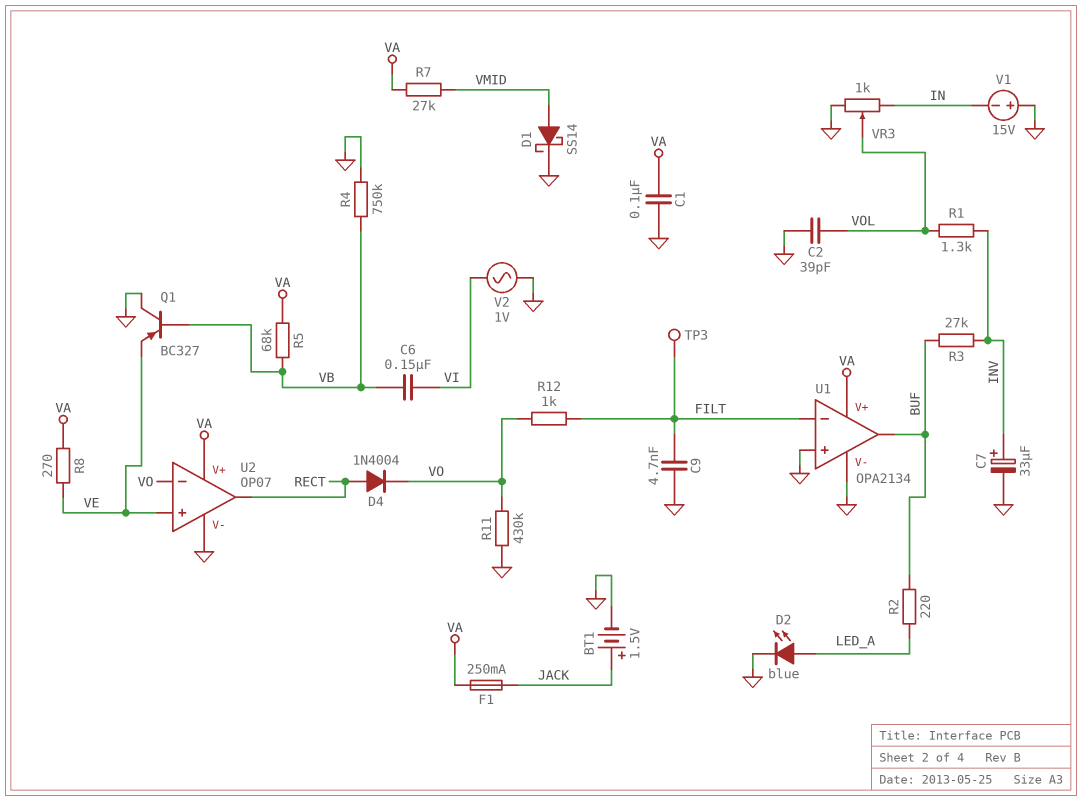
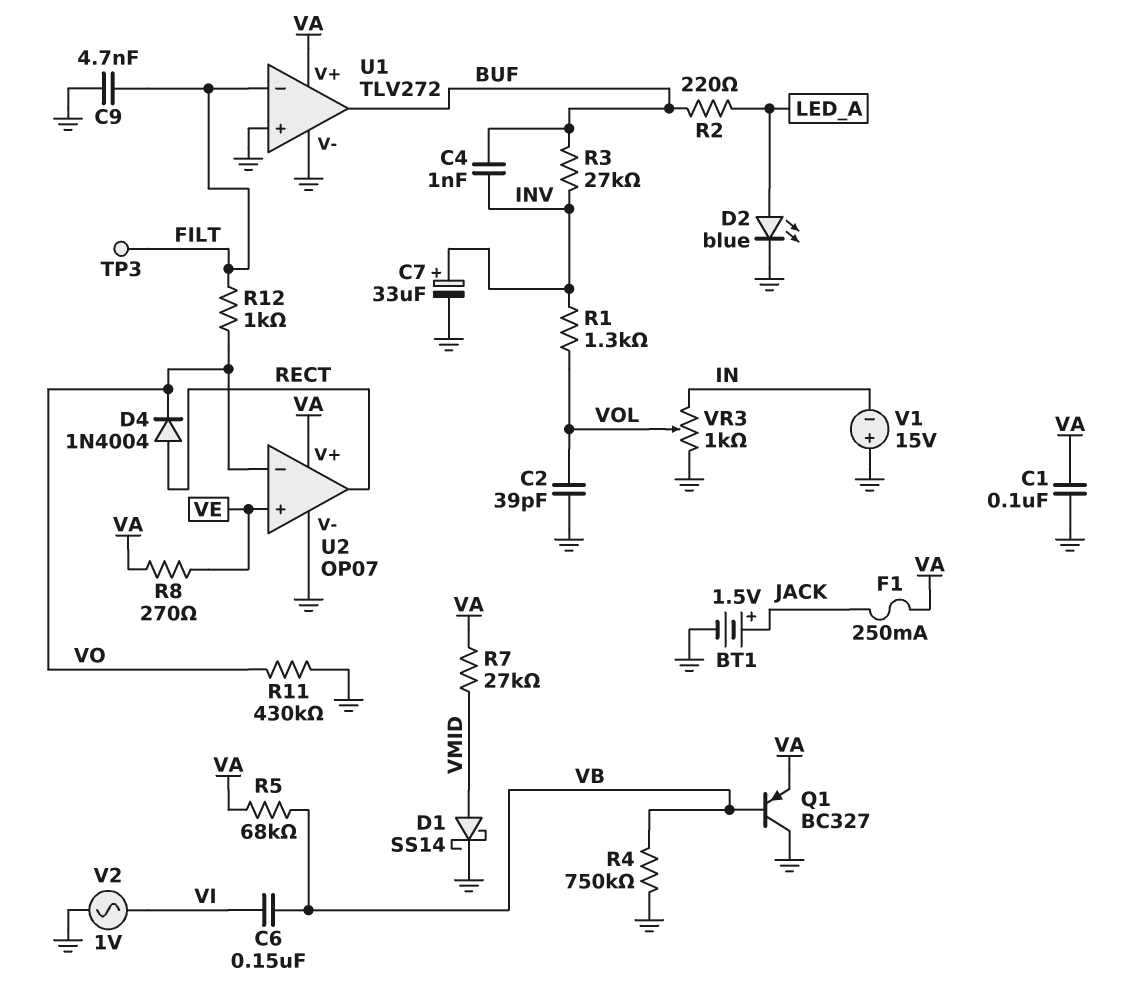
C4: none -> 1nF (BUF, INV)
Q1: PNP BC327 (B VB, C GND, E VE) -> PNP BC327 (B VB, C GND, E VA)
U1: OPA2134 -> TLV272

